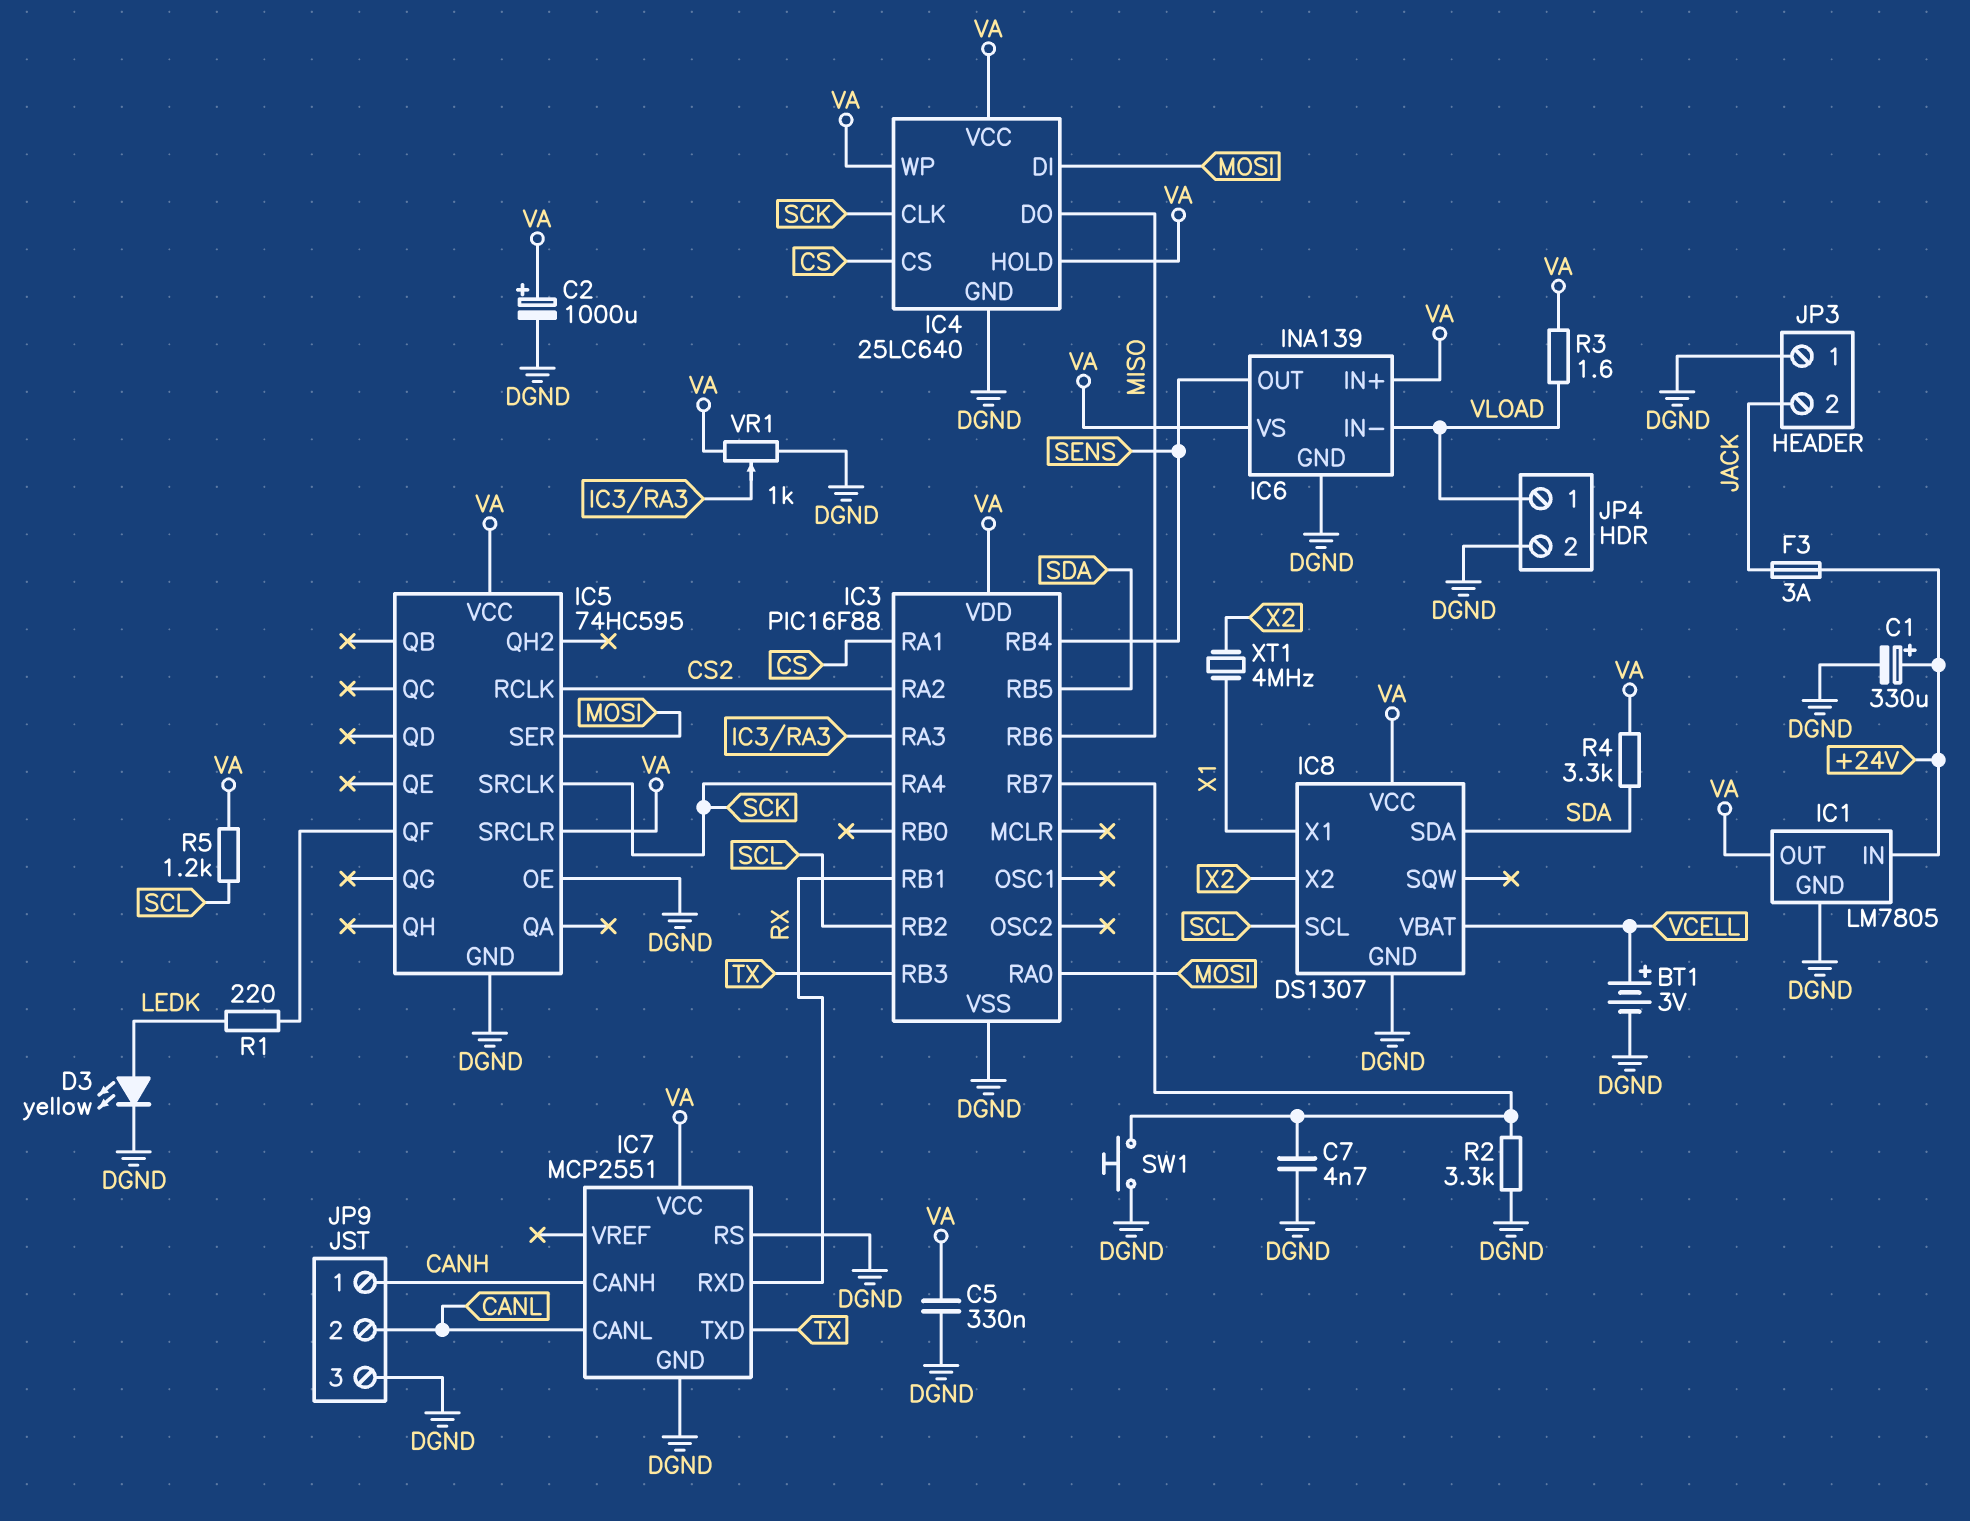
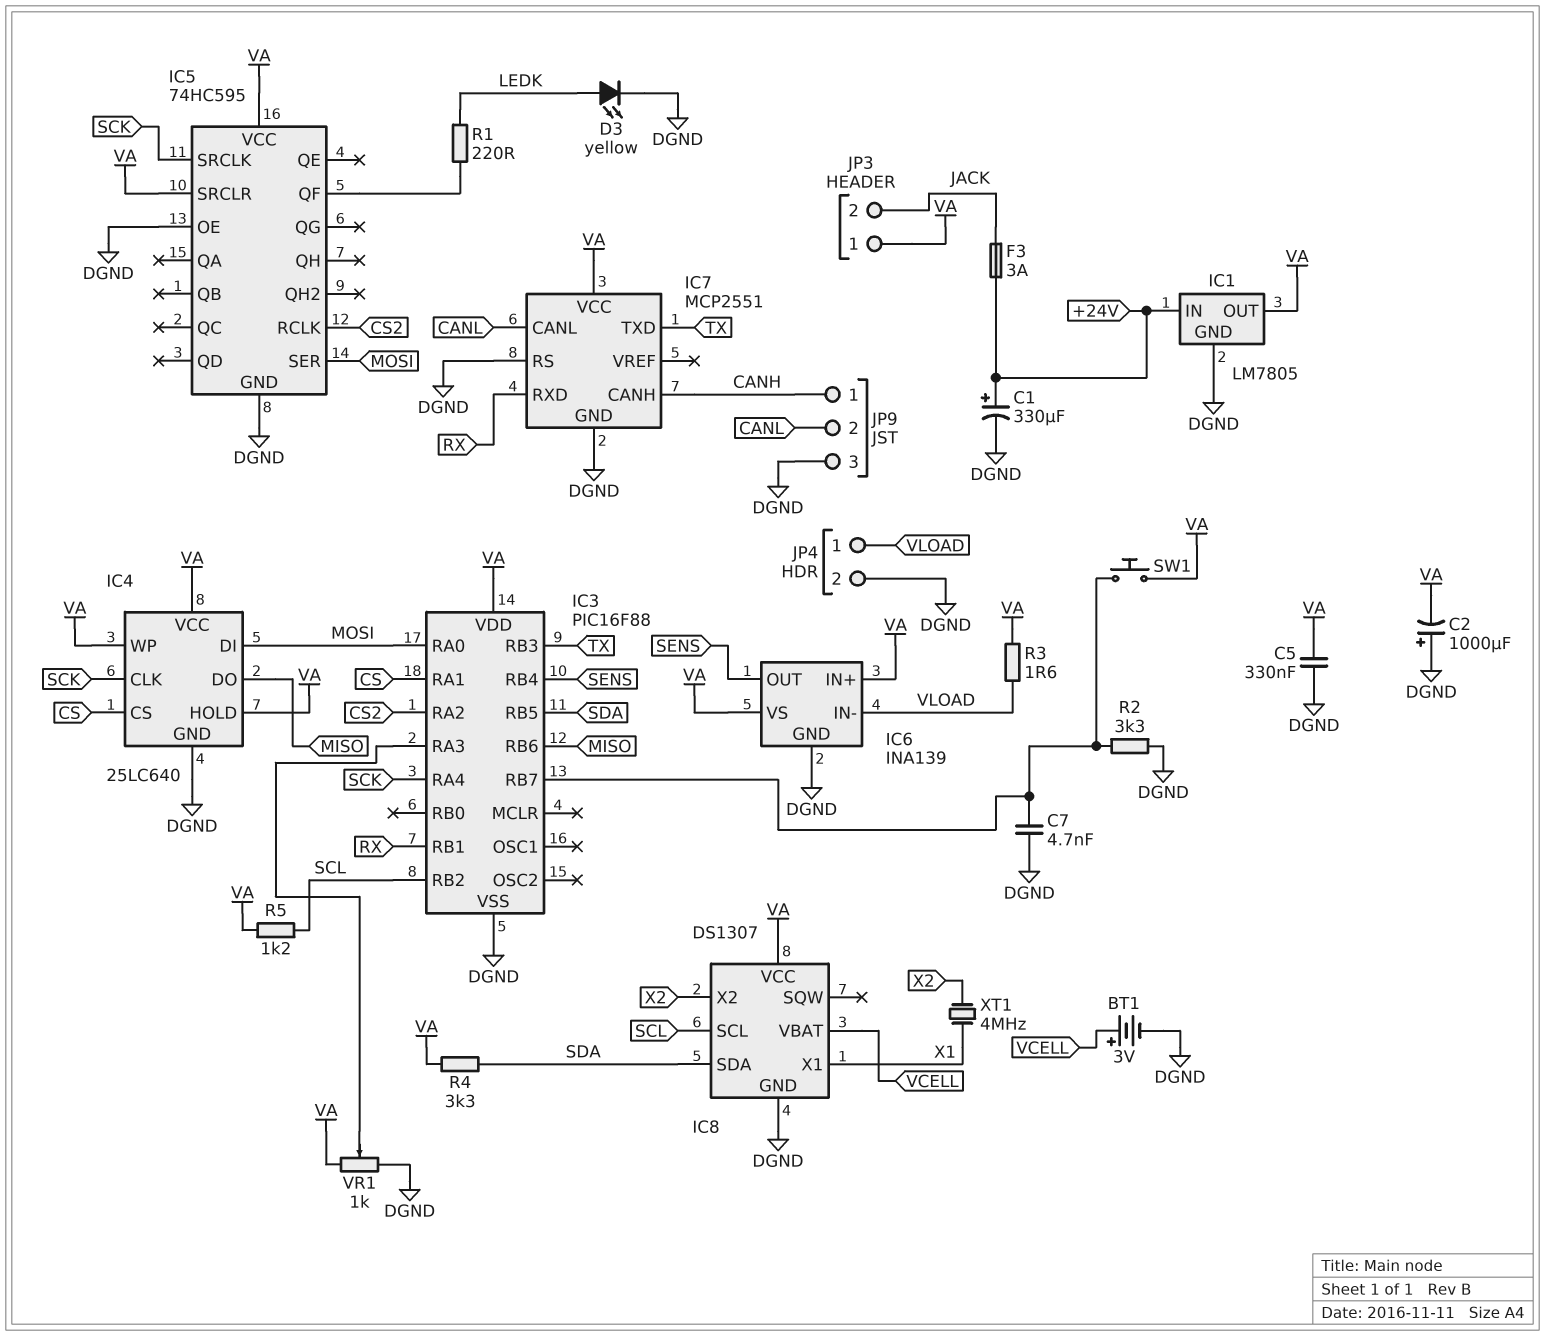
C2: 1000uF (plus VA, minus DGND) -> 1000uF (plus DGND, minus VA)
JP3 pin 1: DGND -> VA
SW1: button (DGND, IC3/RB7) -> button (IC3/RB7, VA)

